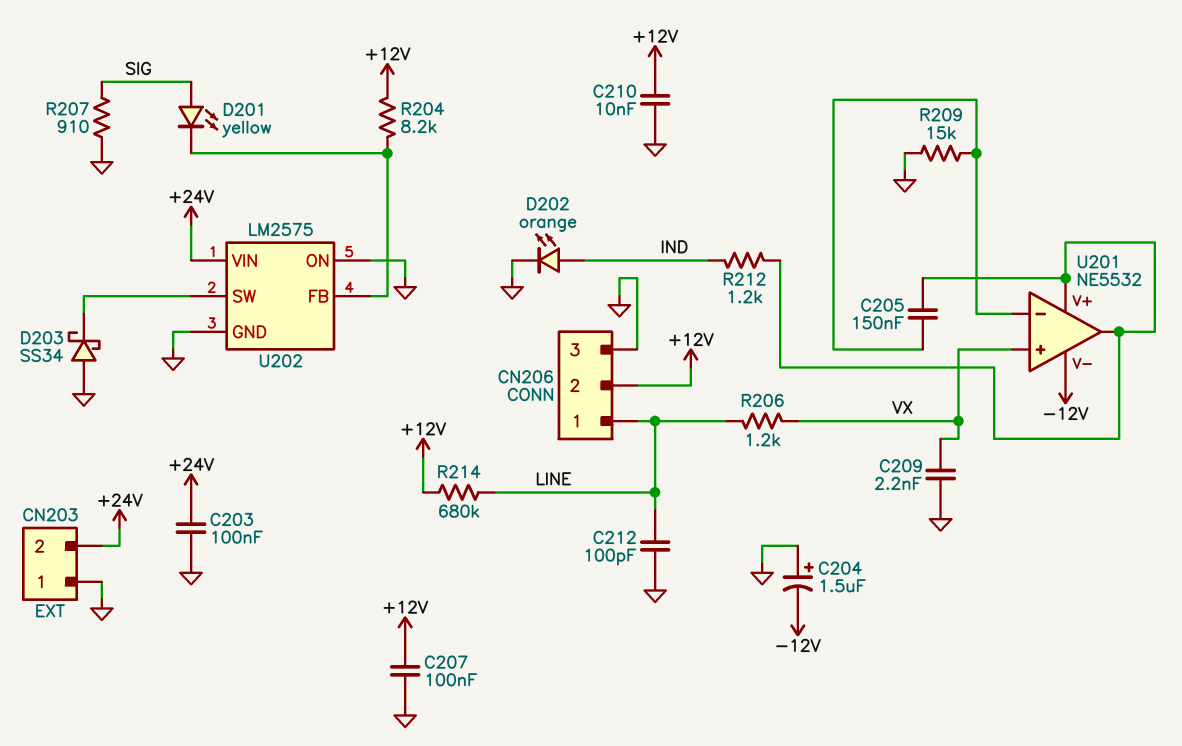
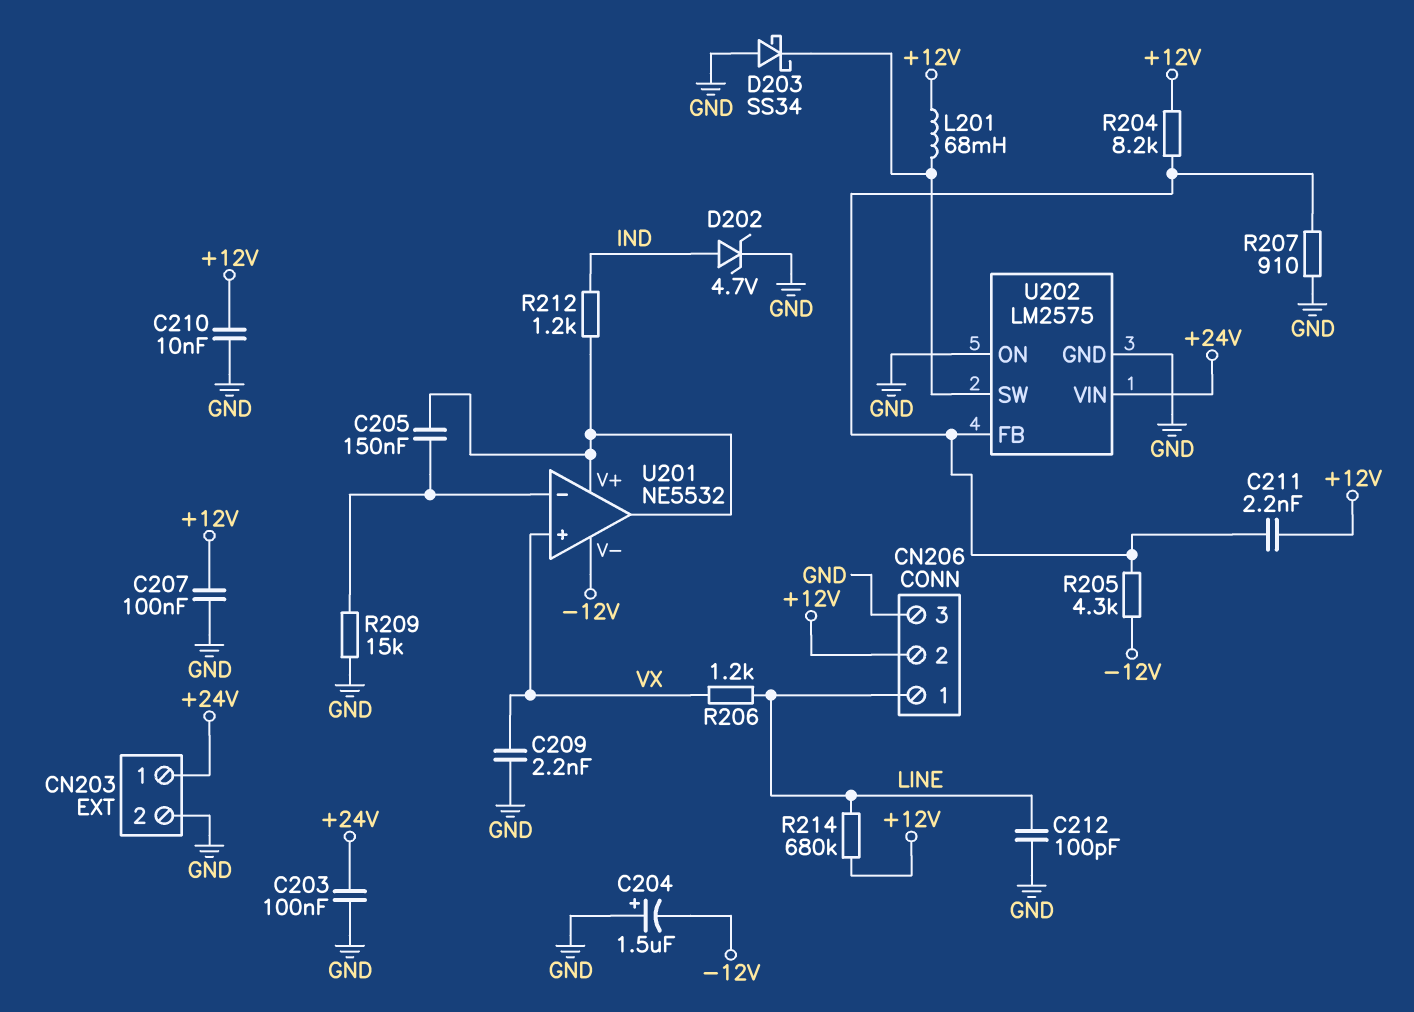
C211: none -> 2.2nF (+12V, U202/FB)
CN203 pin 1: GND -> +24V
CN203 pin 2: +24V -> GND
D201: LED yellow (A SIG, K U202/FB) -> none
D202: LED orange (A IND, K GND) -> zener 4.7V (A IND, K GND)
L201: none -> 68mH (+12V, U202/SW)
R205: none -> 4.3k (-12V, U202/FB)
R207: 910 (GND, SIG) -> 910 (GND, U202/FB)

